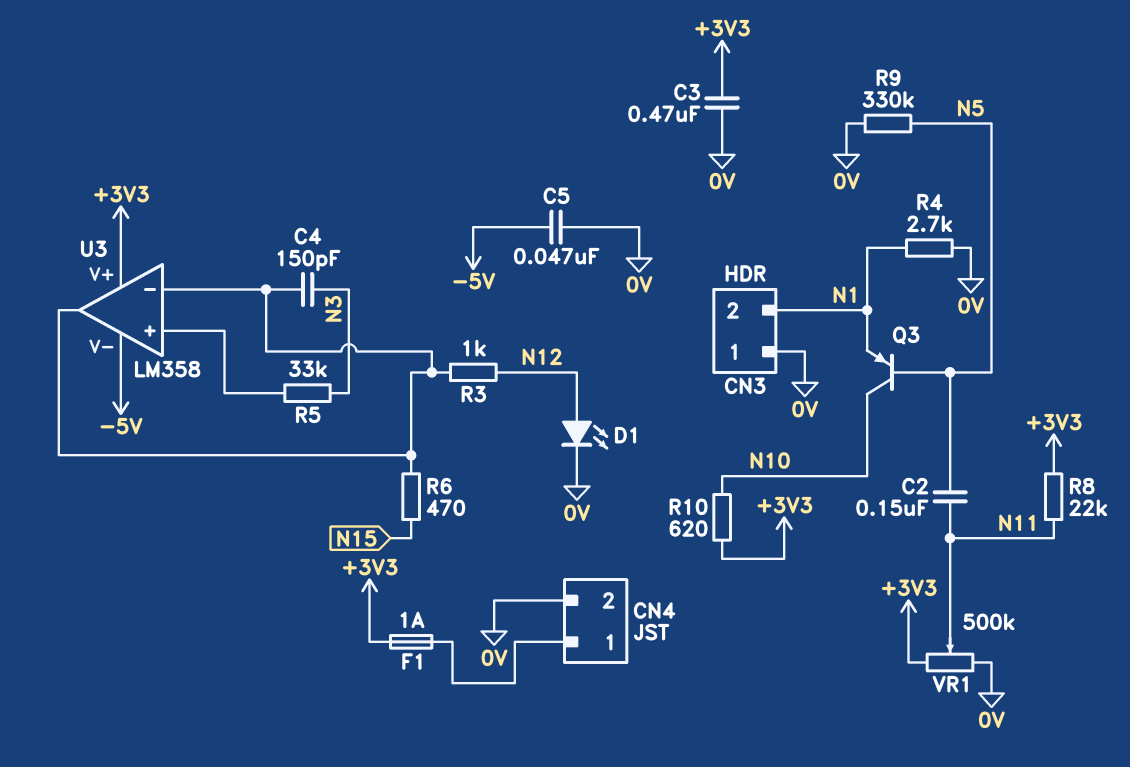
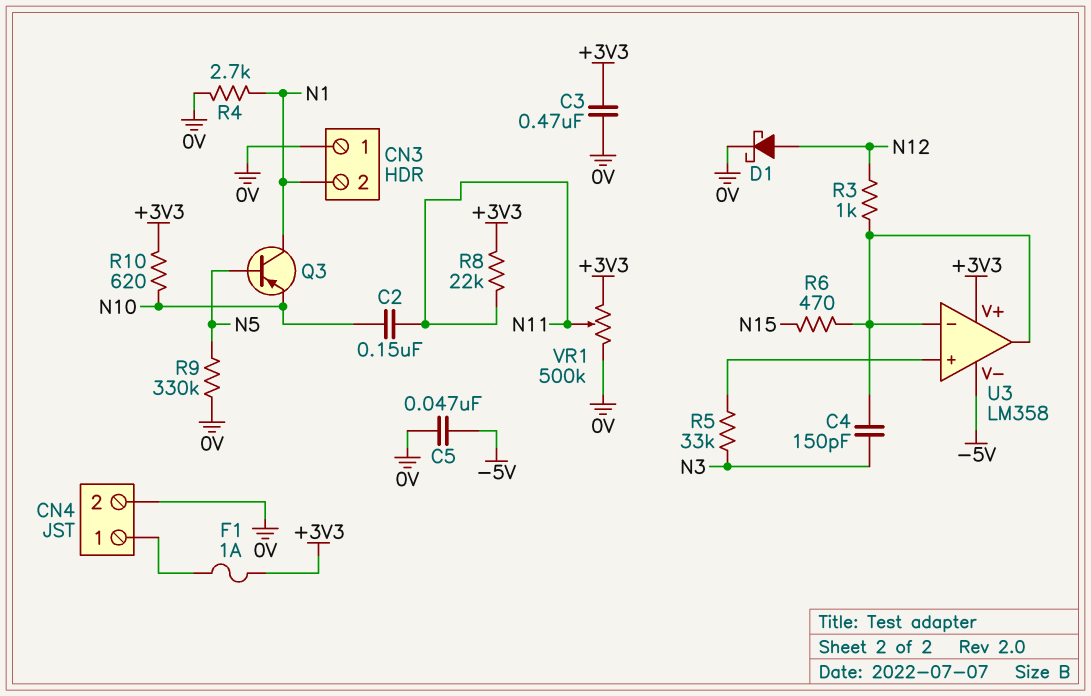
C2: 150nF (N5, N11) -> 150nF (N10, N11)
D1: LED (A N12, K 0V) -> schottky (A N12, K 0V)
Q3: PNP (B N5, C N10, E N1) -> PNP (B N5, C N1, E N10)

